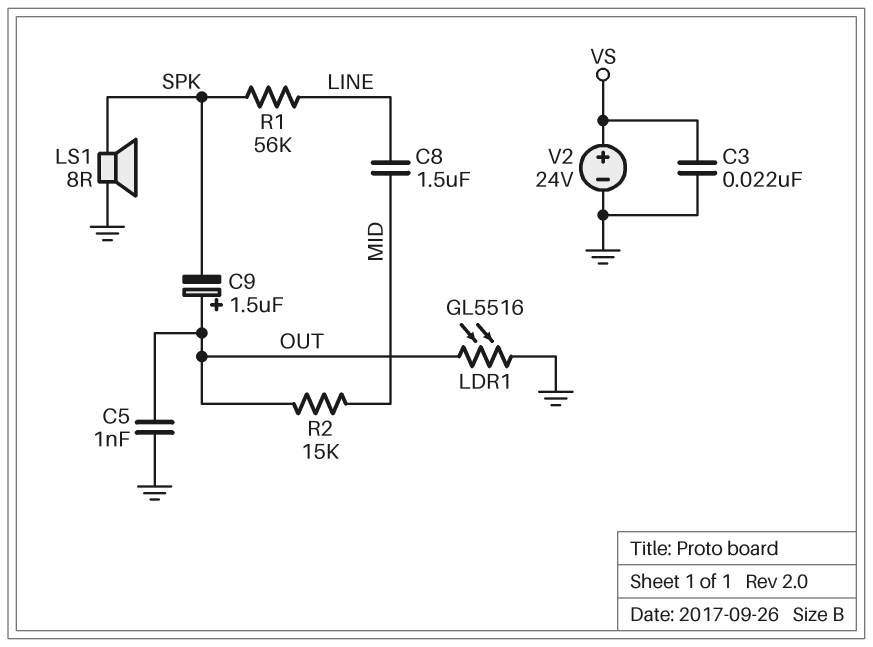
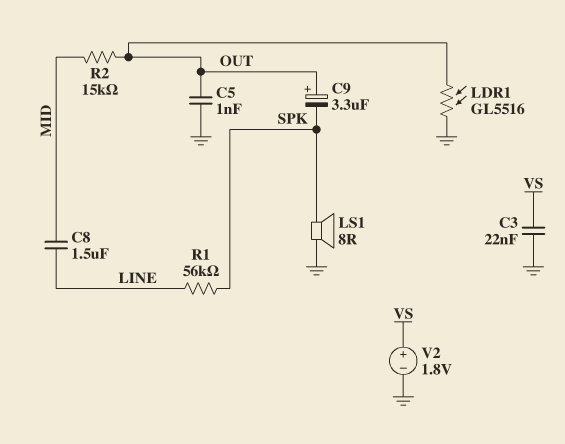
C9: 1.5uF (plus OUT, minus SPK) -> 3.3uF (plus OUT, minus SPK)
V2: 24V (plus VS, minus GND) -> 1.8V (plus VS, minus GND)

